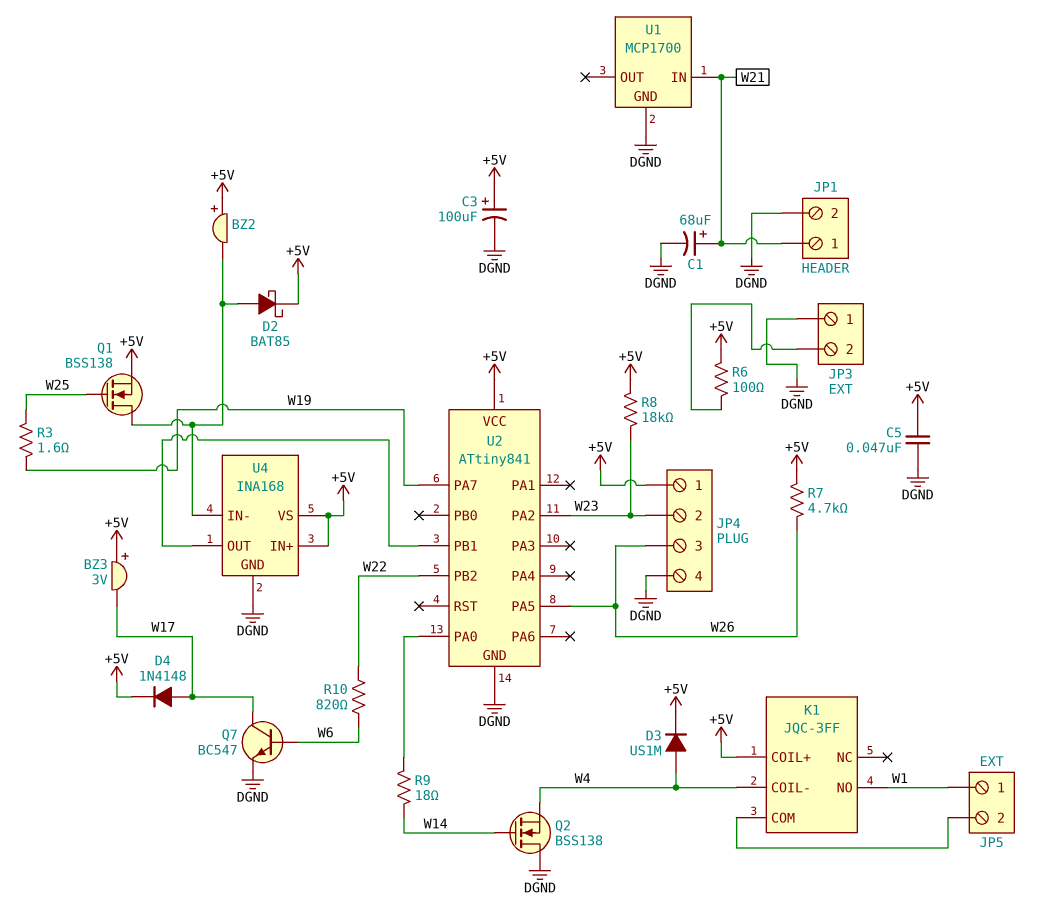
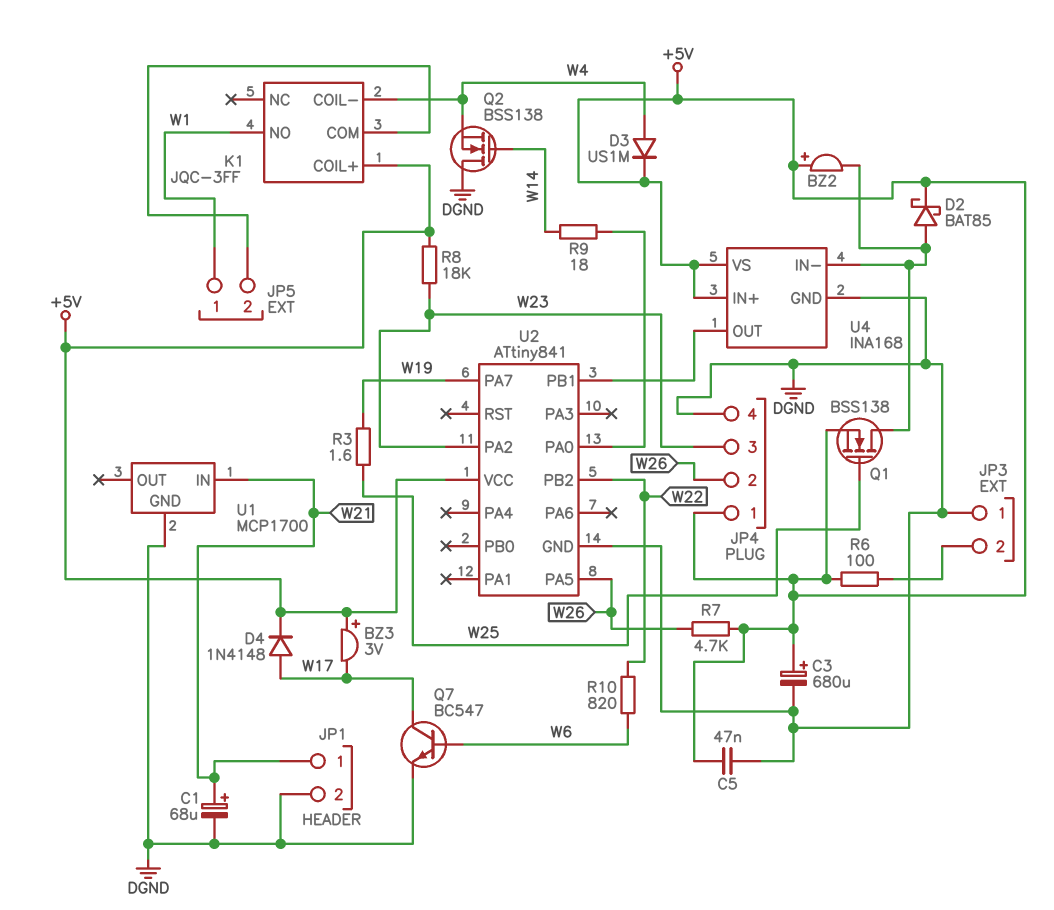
C3: 100uF (plus +5V, minus DGND) -> 680uF (plus +5V, minus DGND)
JP4 pin 2: W23 -> W26
JP4 pin 3: W26 -> W23

